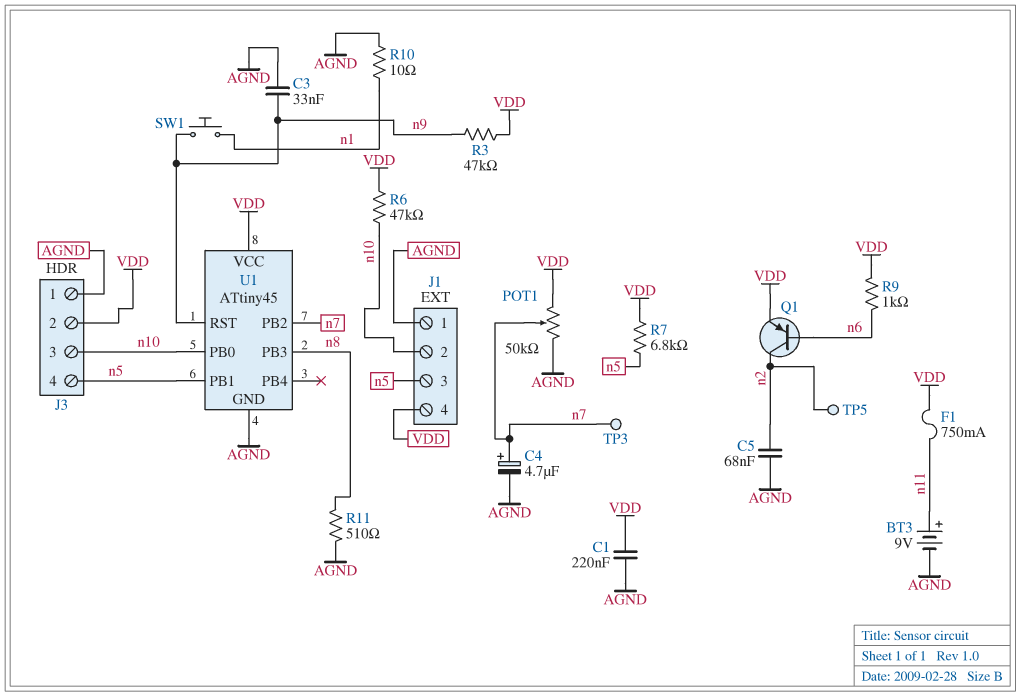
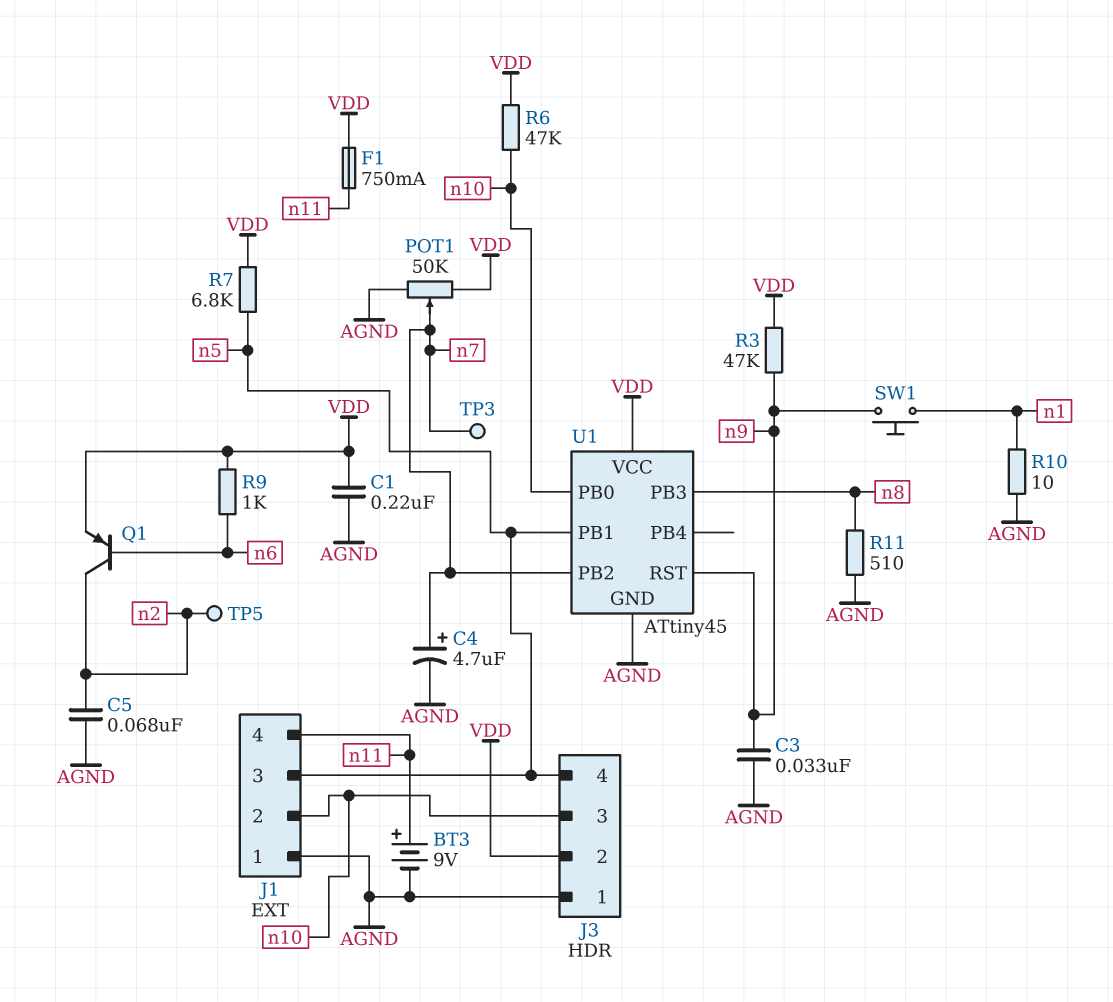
J1 pin 4: VDD -> n11

